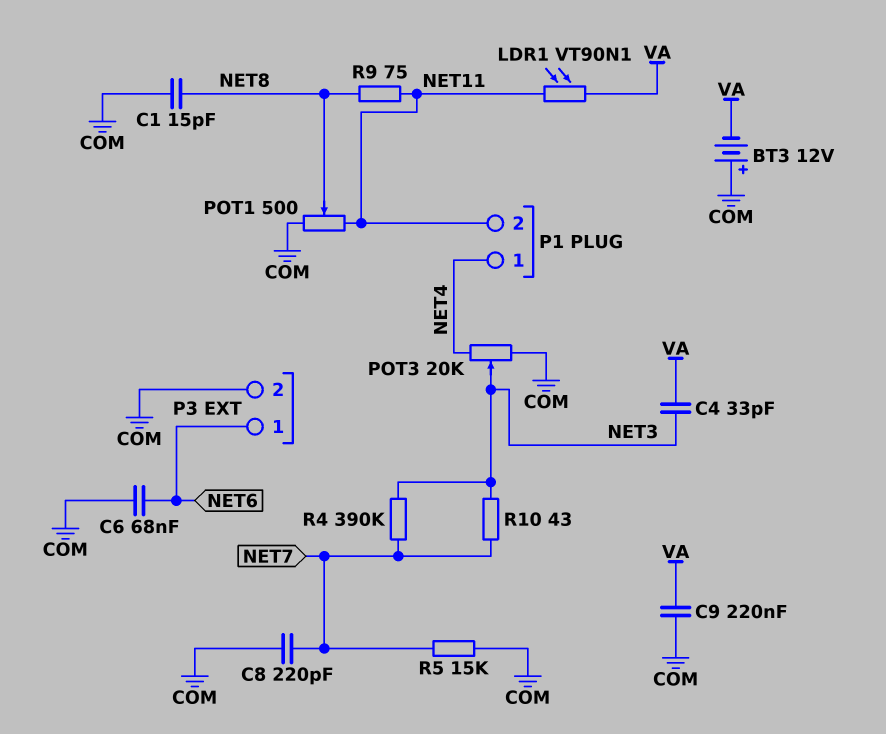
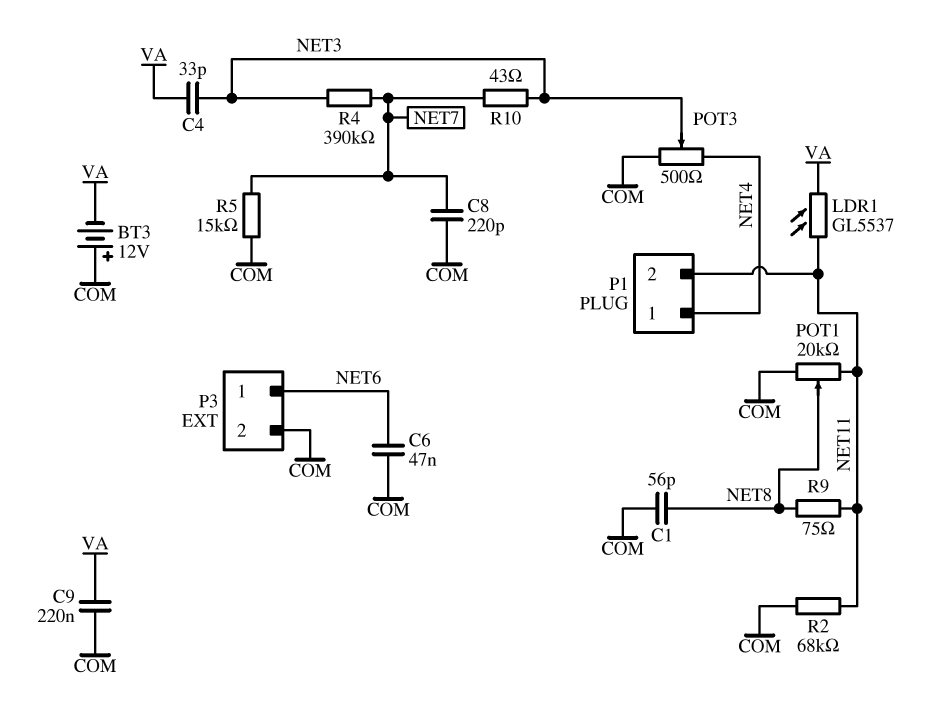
C1: 15pF (COM, NET8) -> 56pF (COM, NET8)
C6: 68nF (COM, NET6) -> 47nF (COM, NET6)
LDR1: VT90N1 (NET11, VA) -> GL5537 (NET11, VA)
POT1: 500 (COM, NET11, wiper NET8) -> 20k (COM, NET11, wiper NET8)
POT3: 20k (COM, NET4, wiper NET3) -> 500 (COM, NET4, wiper NET3)
R2: none -> 68k (COM, NET11)

